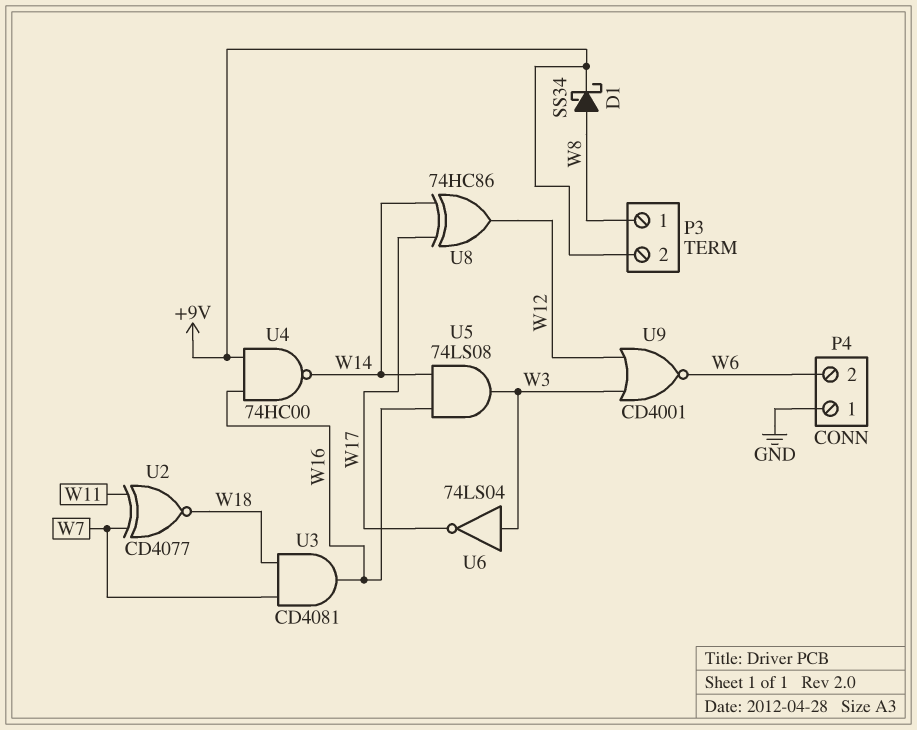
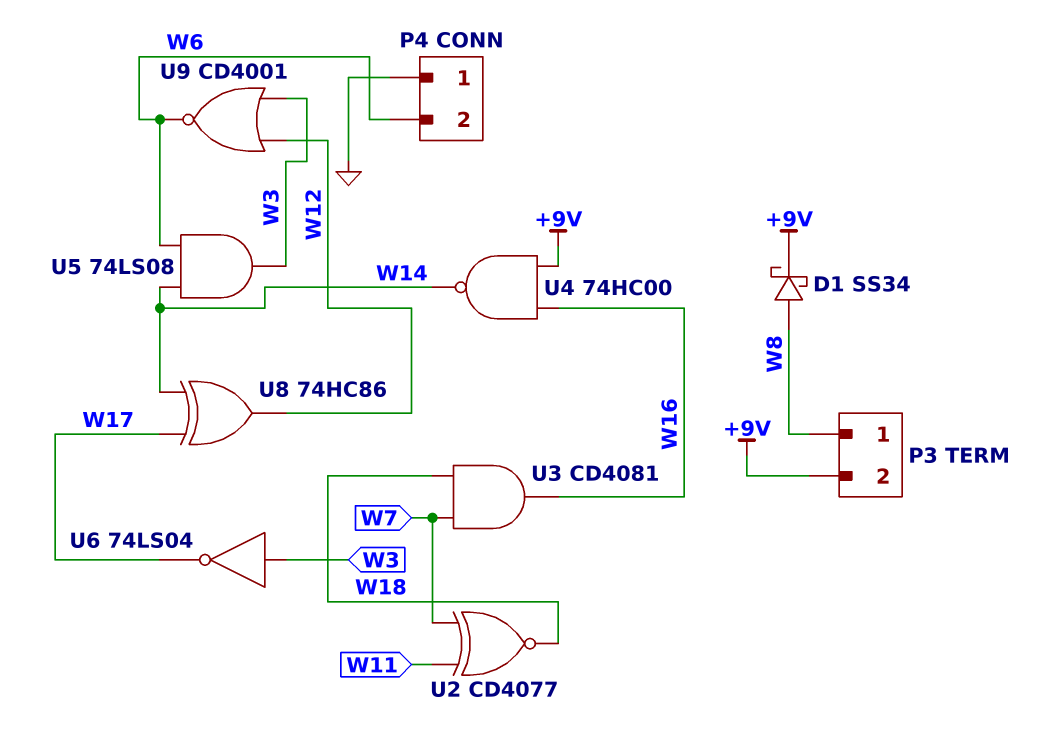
U5: AND 74LS08 (in W14, in W16, out W3) -> AND 74LS08 (in W6, in W14, out W3)

